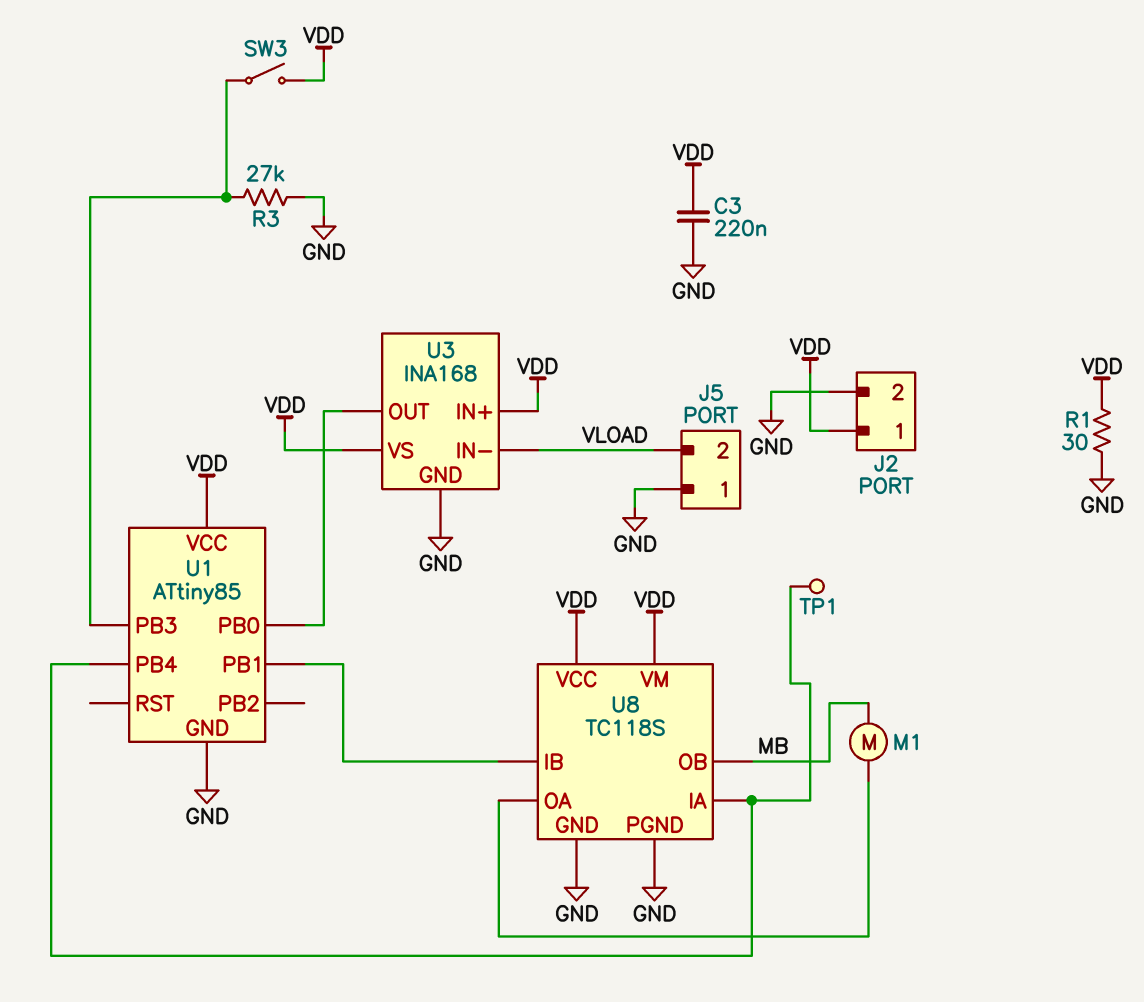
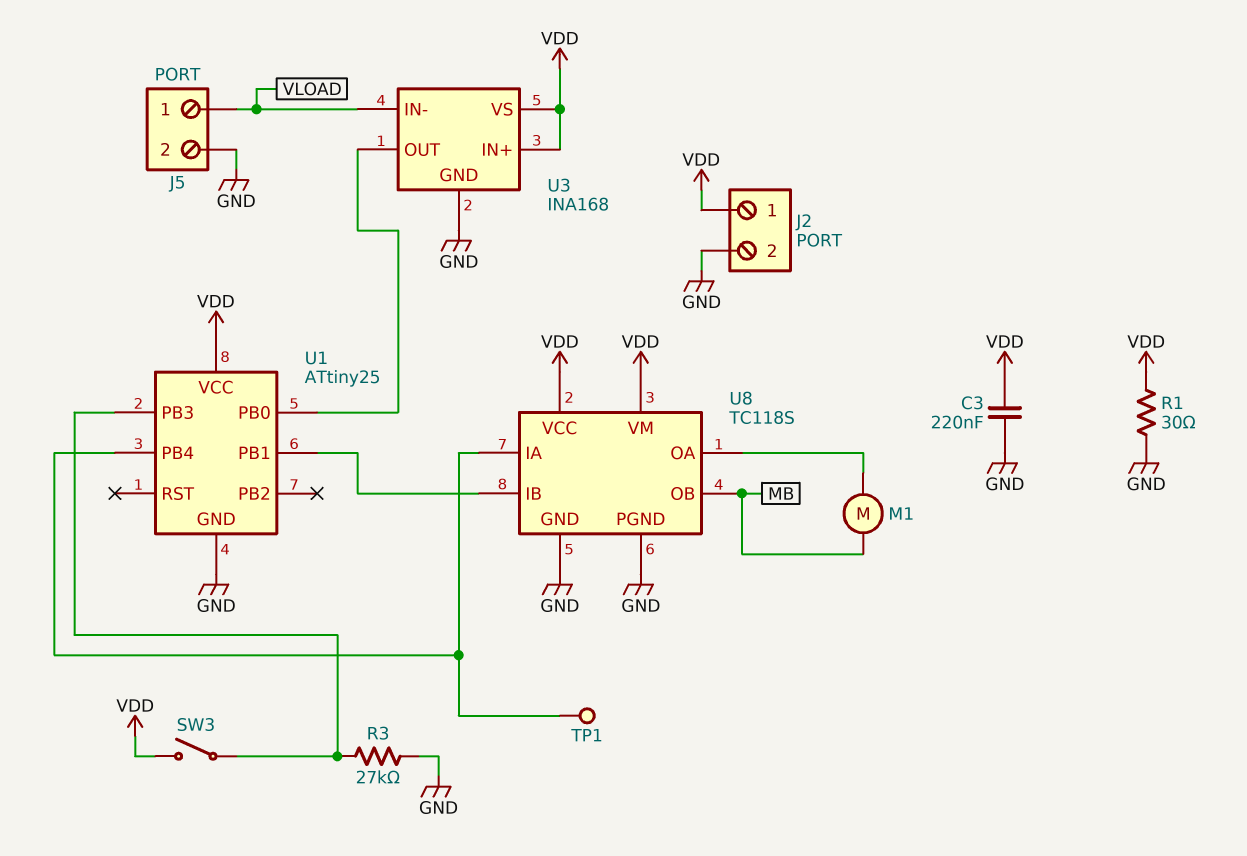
J5 pin 1: GND -> VLOAD
J5 pin 2: VLOAD -> GND
U1: ATtiny85 -> ATtiny25

